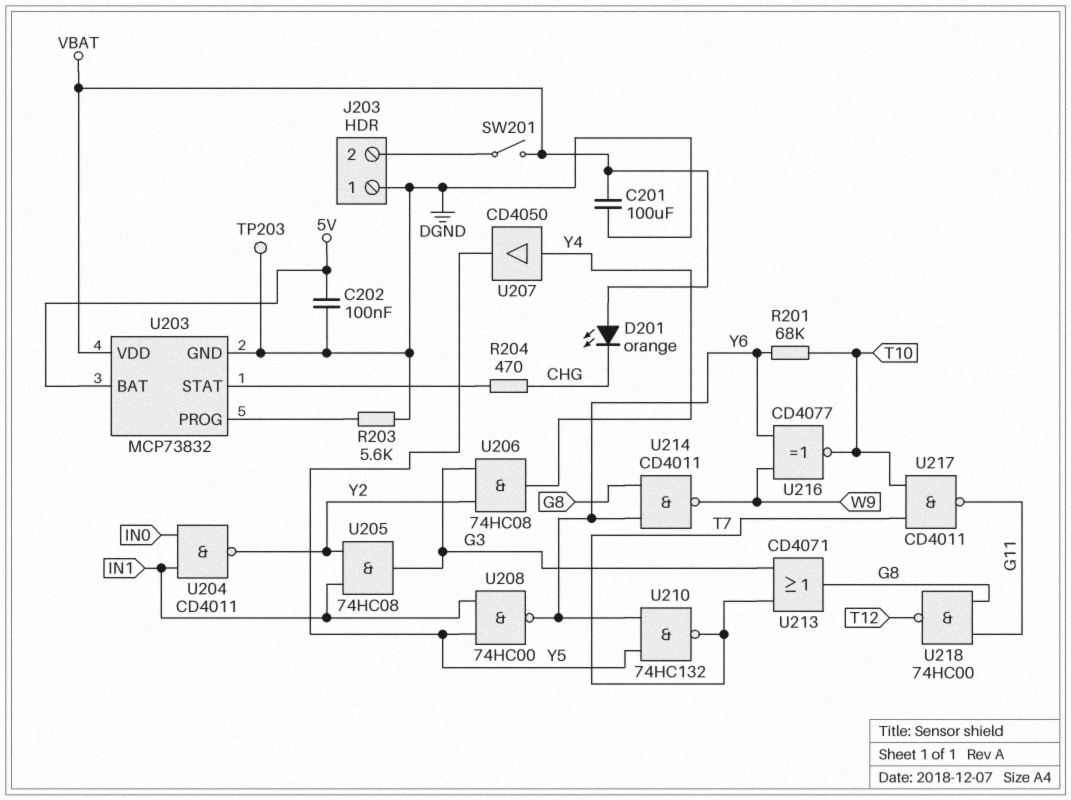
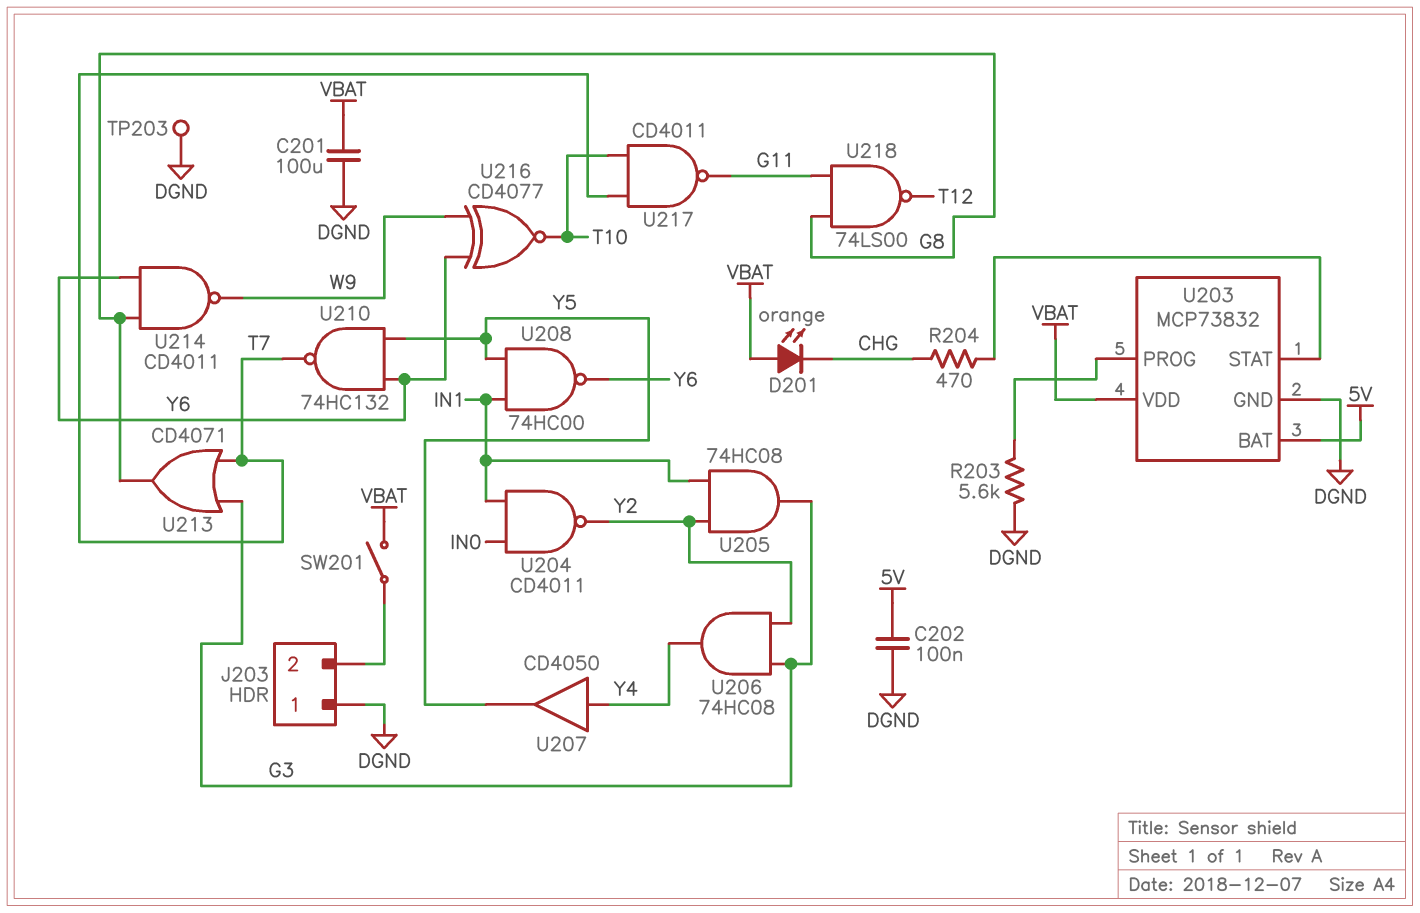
R201: 68k (T10, Y6) -> none
U218: NAND 74HC00 (in G8, in G11, out T12) -> NAND 74LS00 (in G8, in G11, out T12)

